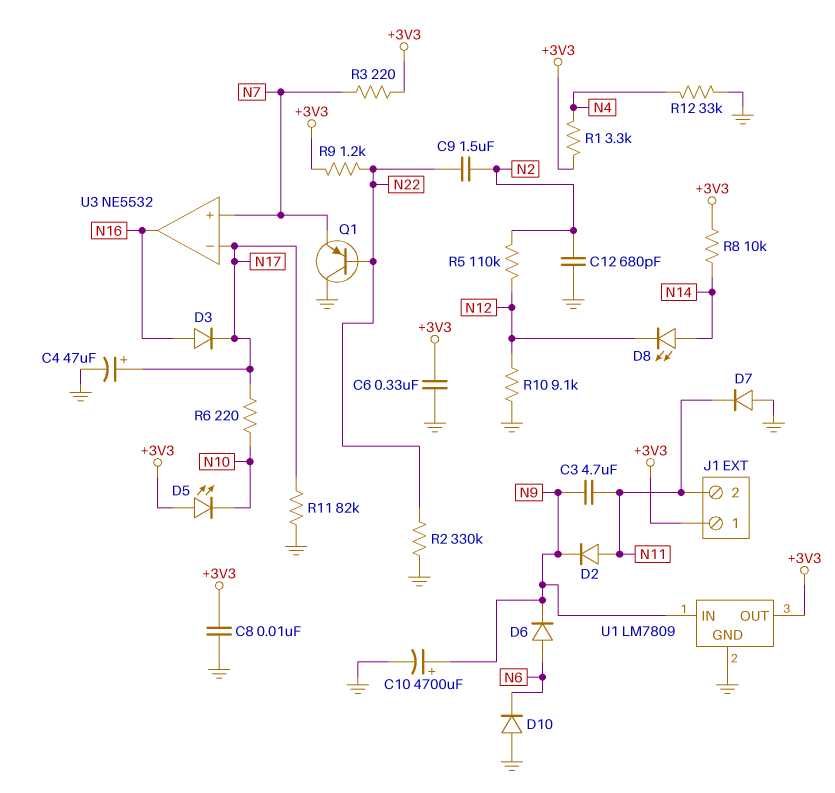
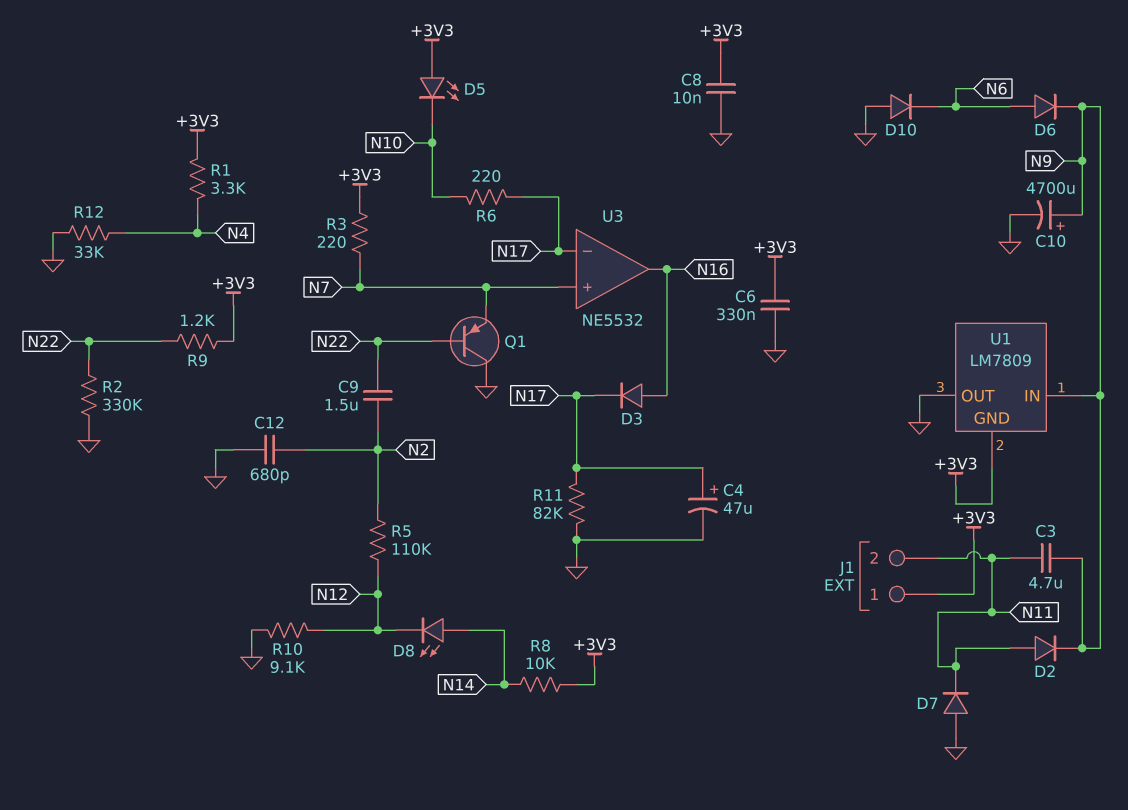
U1 pin GND: GND -> +3V3
U1 pin OUT: +3V3 -> GND

